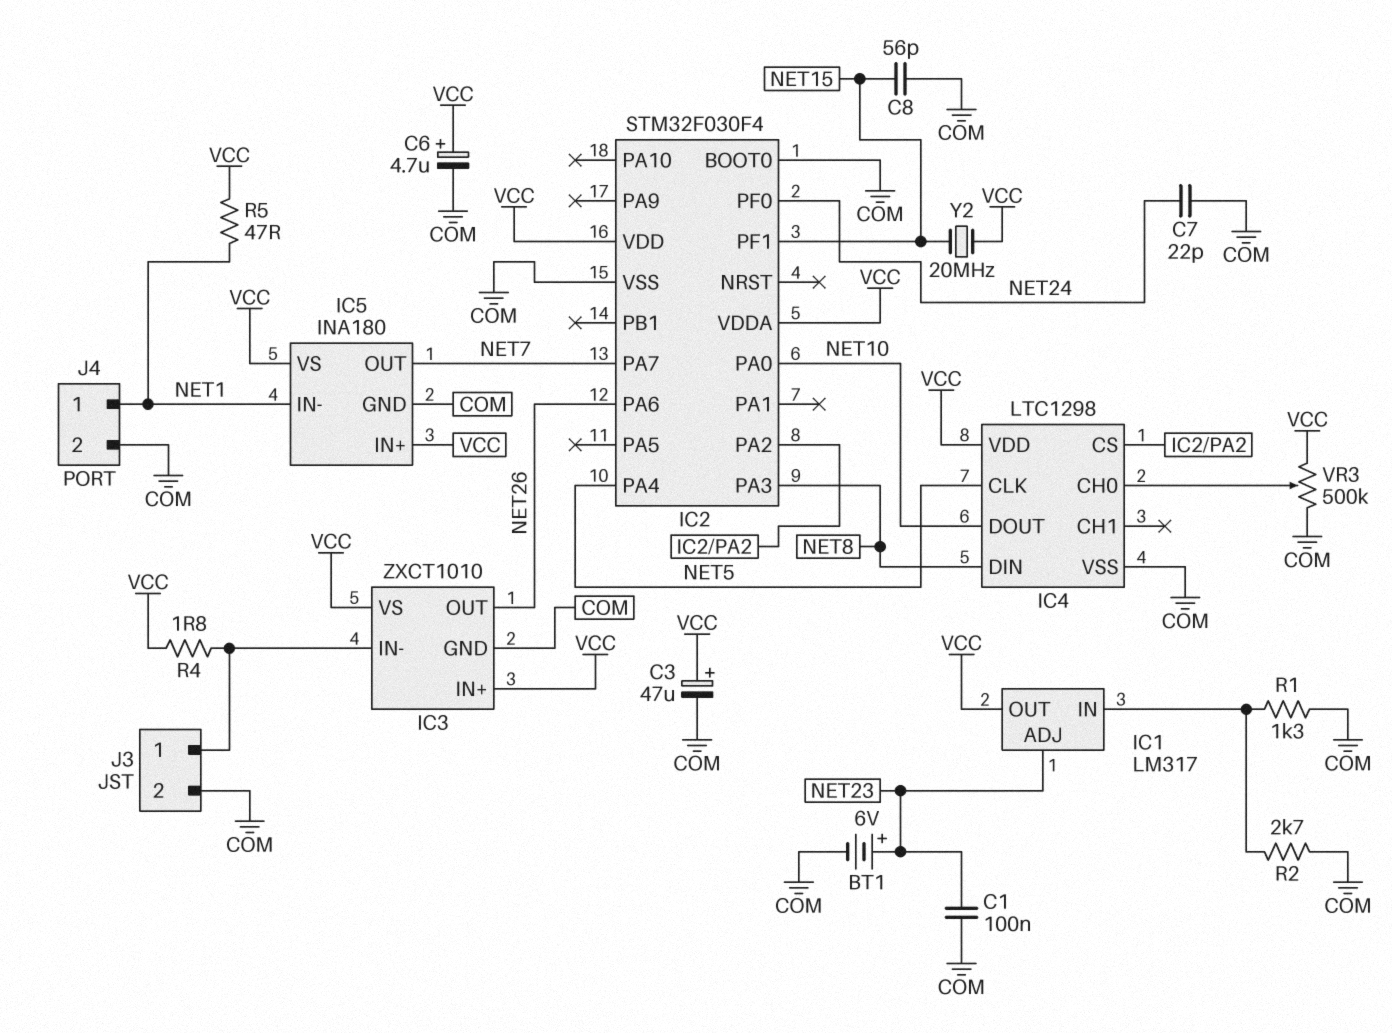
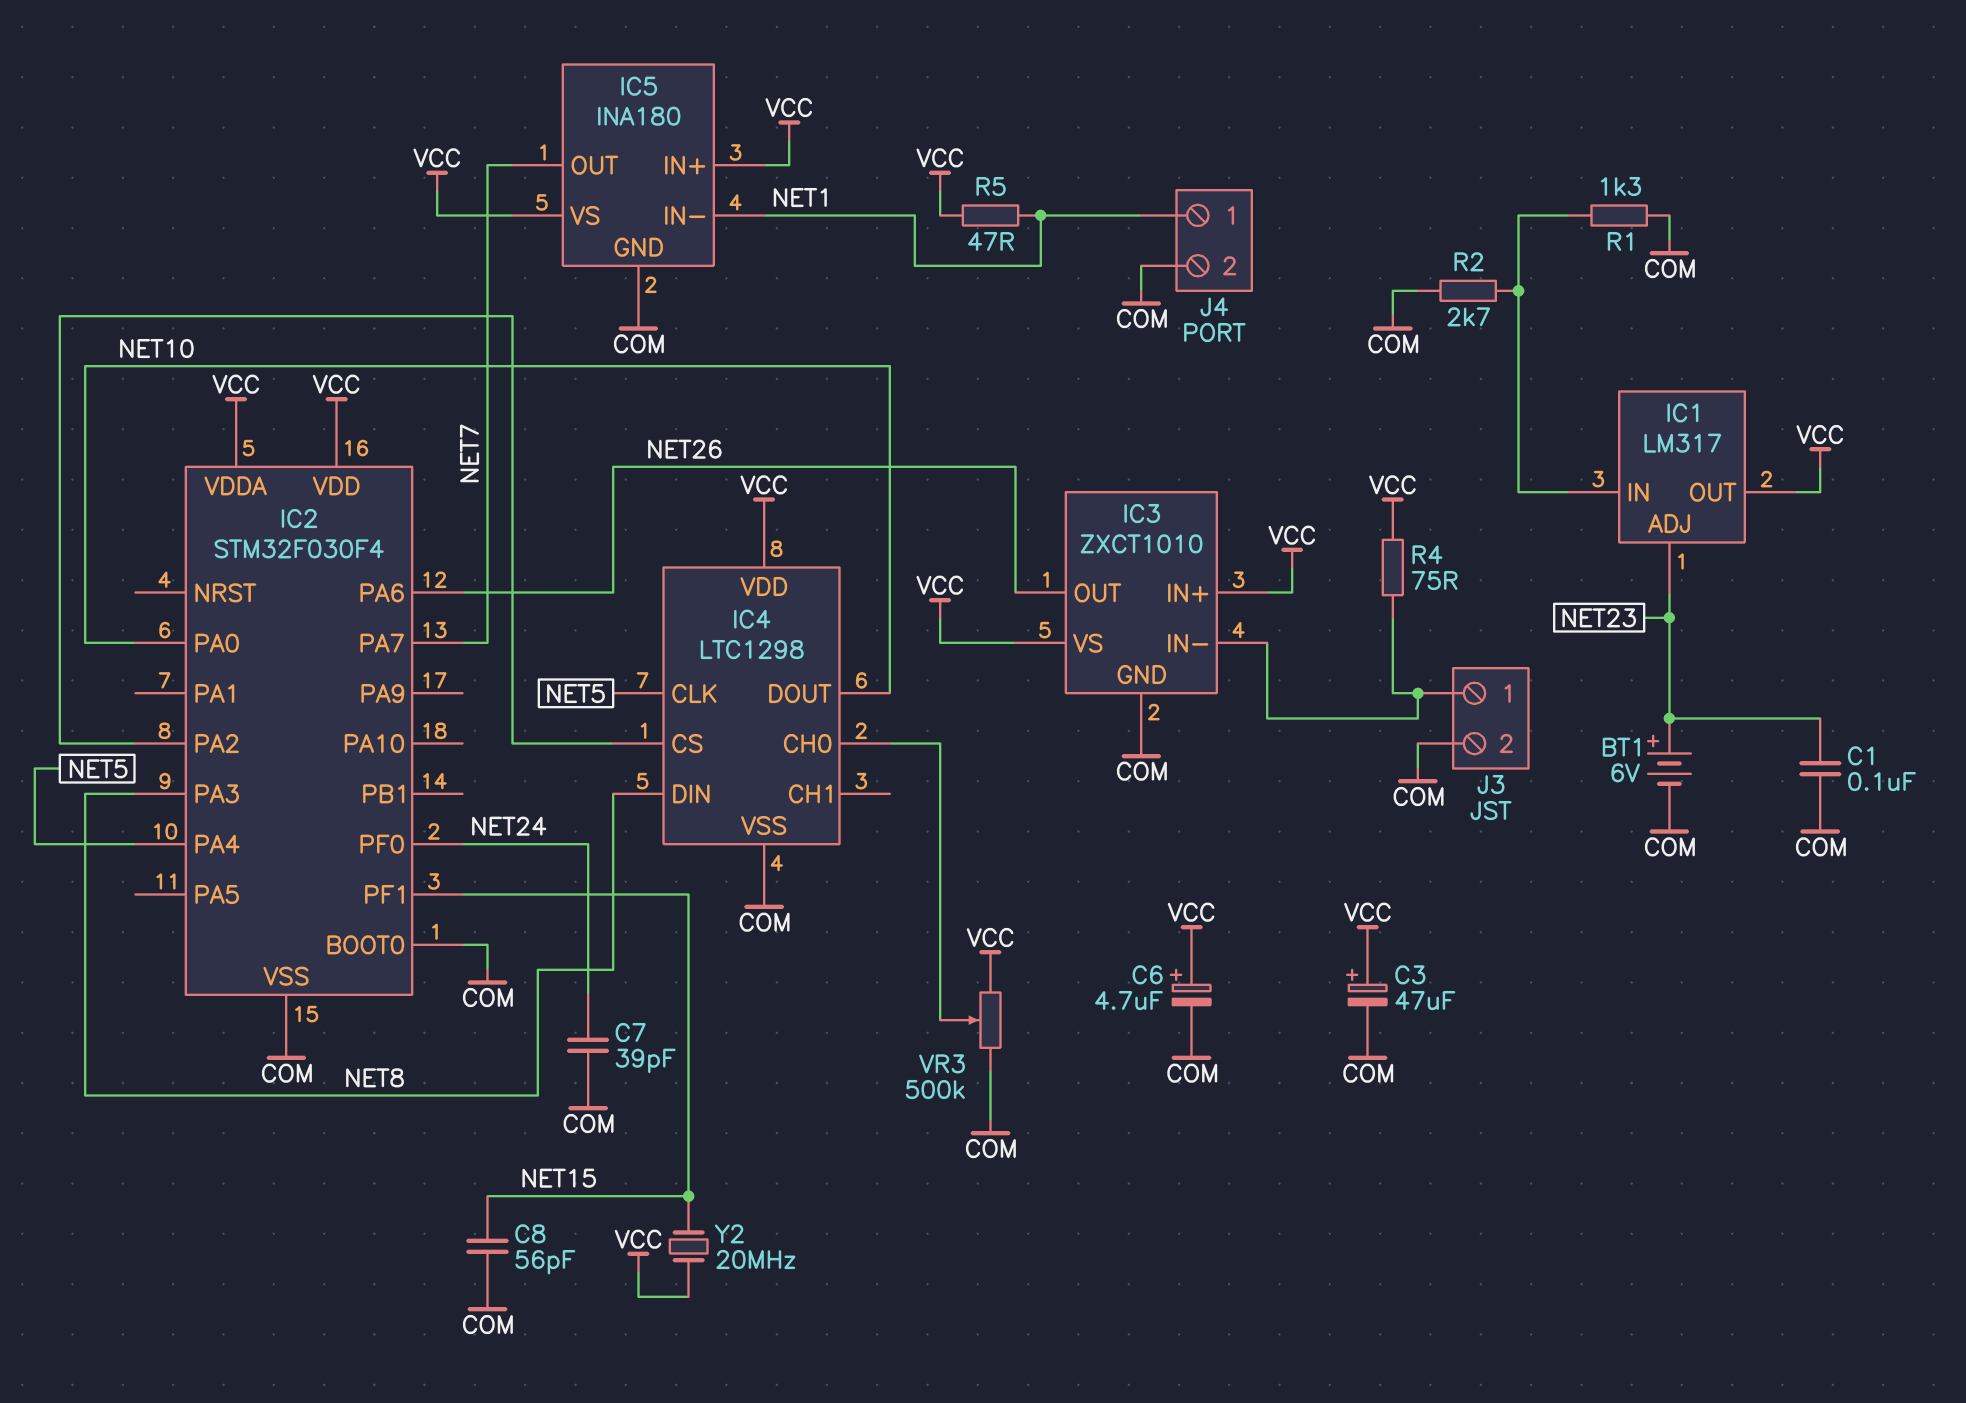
C7: 22pF (COM, NET24) -> 39pF (COM, NET24)
R4: 1.8 (IC3/IN-, VCC) -> 75 (IC3/IN-, VCC)

